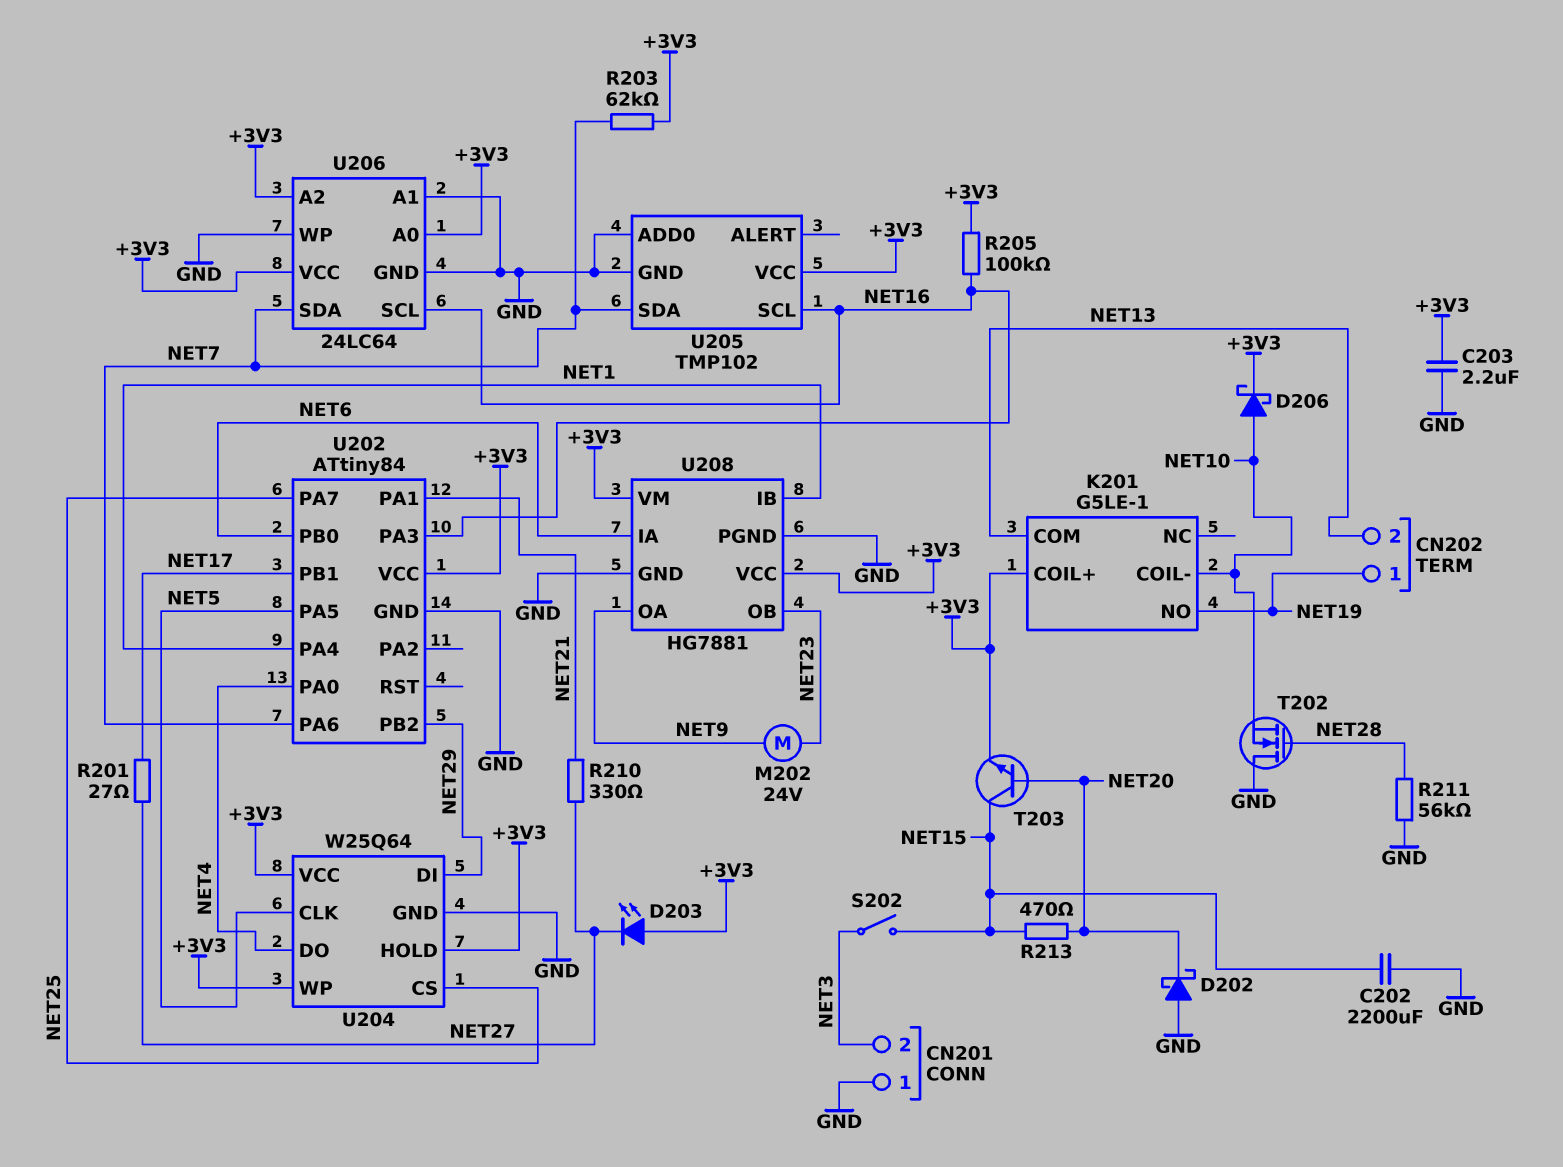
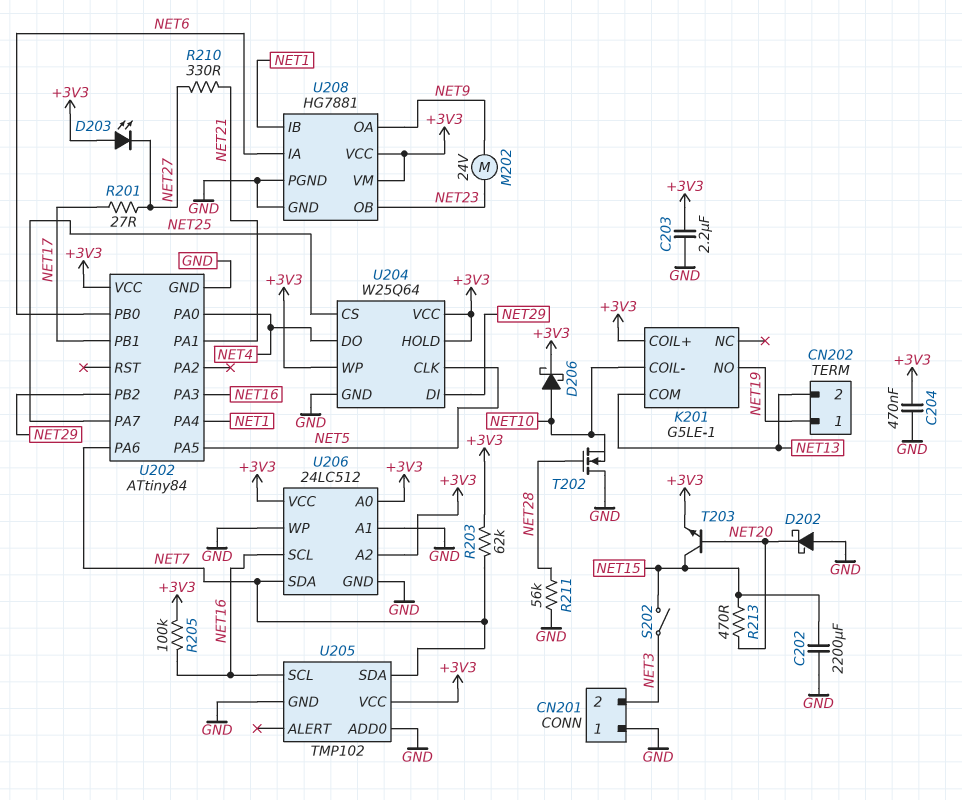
C204: none -> 470nF (+3V3, GND)
U206: 24LC64 -> 24LC512

